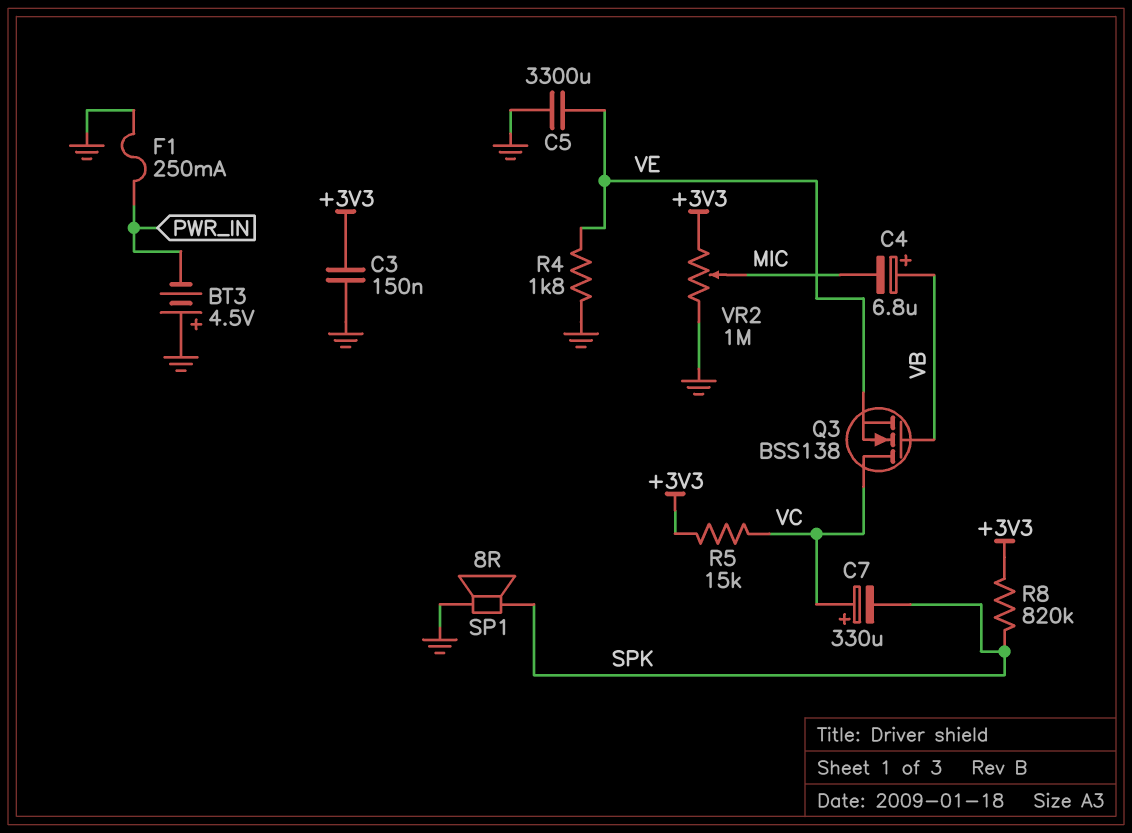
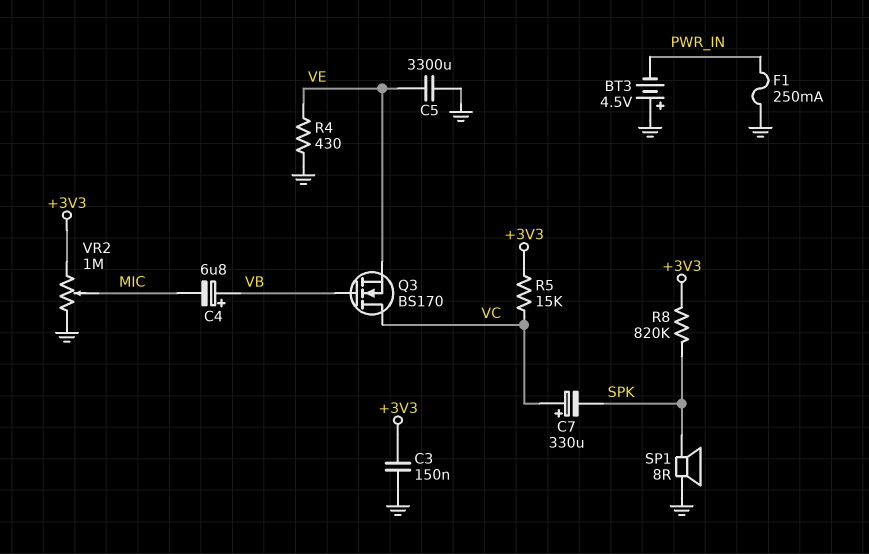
Q3: NMOS BSS138 (G VB, D VC, S VE) -> NMOS BS170 (G VB, D VC, S VE)
R4: 1.8k (GND, VE) -> 430 (GND, VE)

